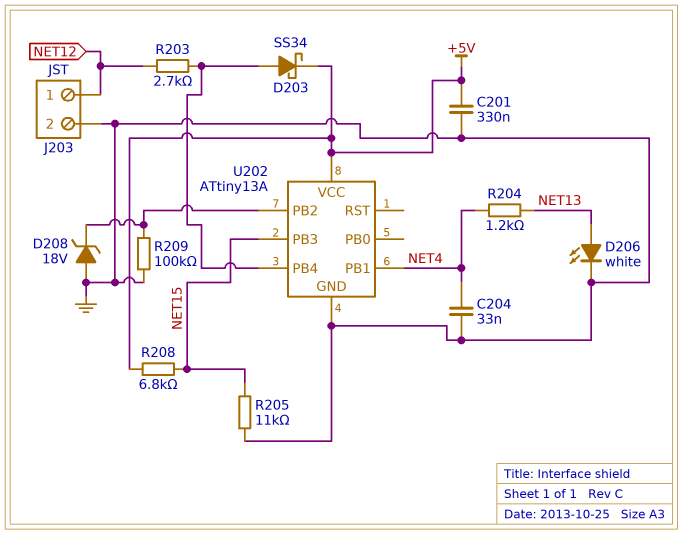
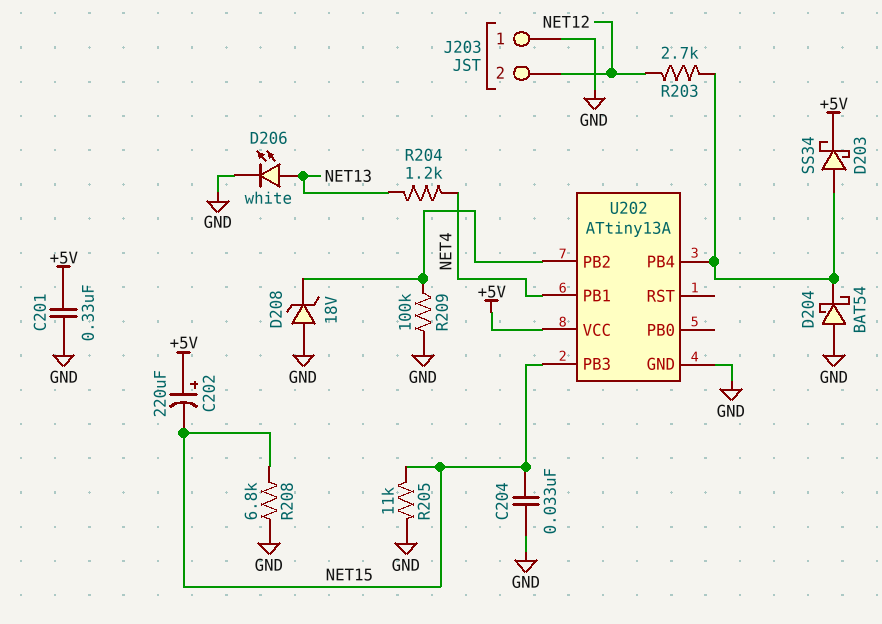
C202: none -> 220uF (plus +5V, minus NET15)
C204: 33nF (GND, NET4) -> 33nF (GND, NET15)
D204: none -> schottky BAT54 (A GND, K U202/PB4)
J203 pin 1: NET12 -> GND
J203 pin 2: GND -> NET12
R208: 6.8k (+5V, NET15) -> 6.8k (GND, NET15)

